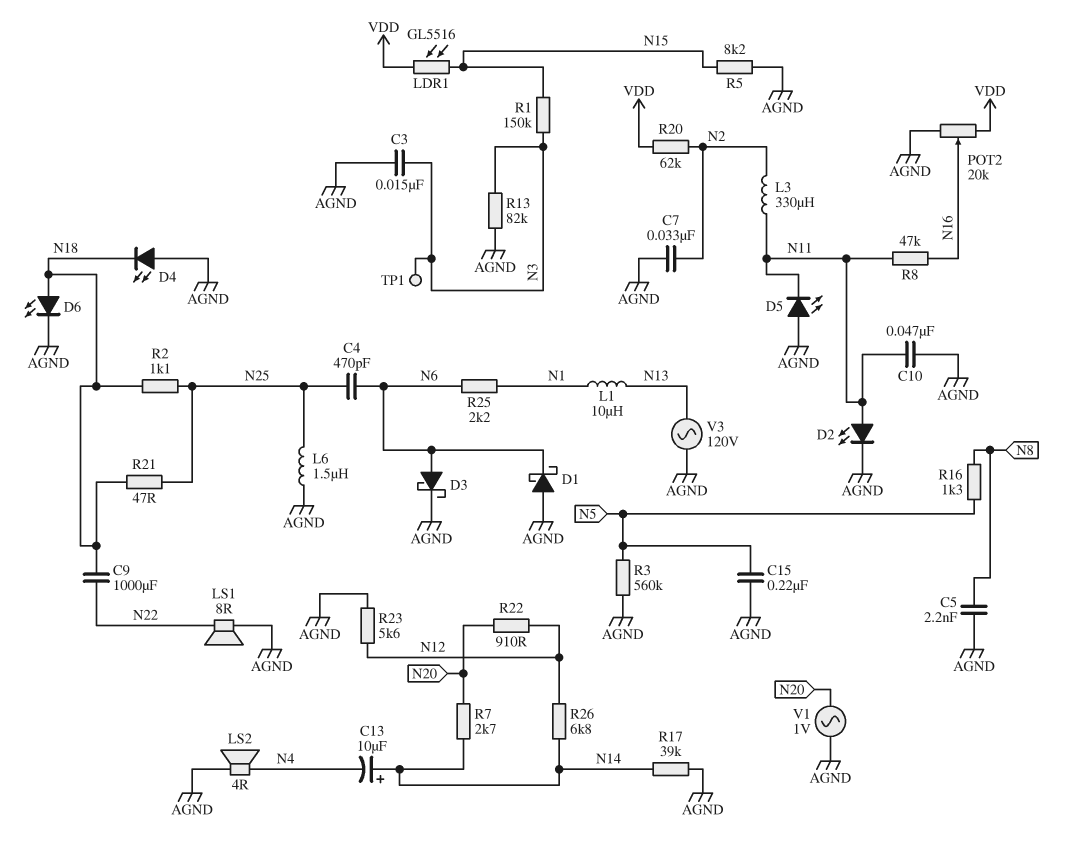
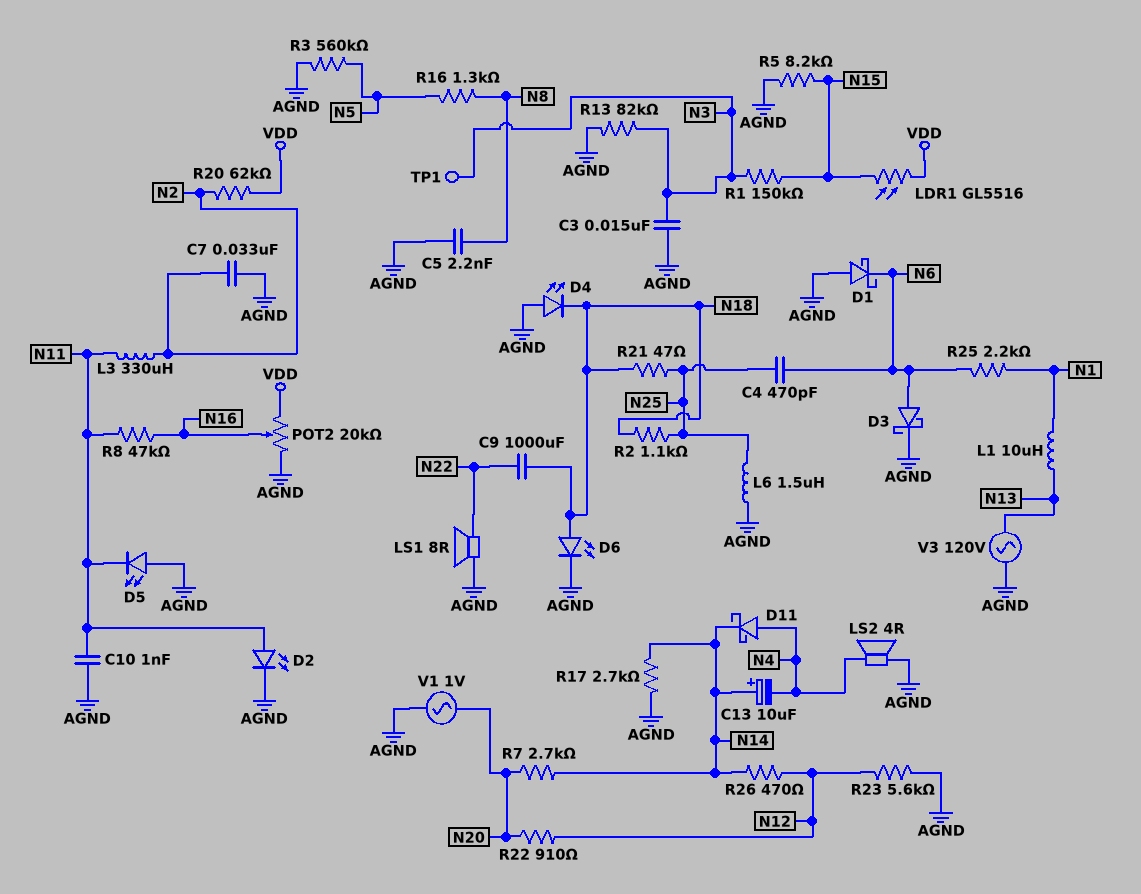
C10: 47nF (AGND, N11) -> 1nF (AGND, N11)
C15: 220nF (AGND, N5) -> none
D11: none -> schottky (A N4, K N14)
R17: 39k (AGND, N14) -> 2.7k (AGND, N14)
R26: 6.8k (N12, N14) -> 470 (N12, N14)

